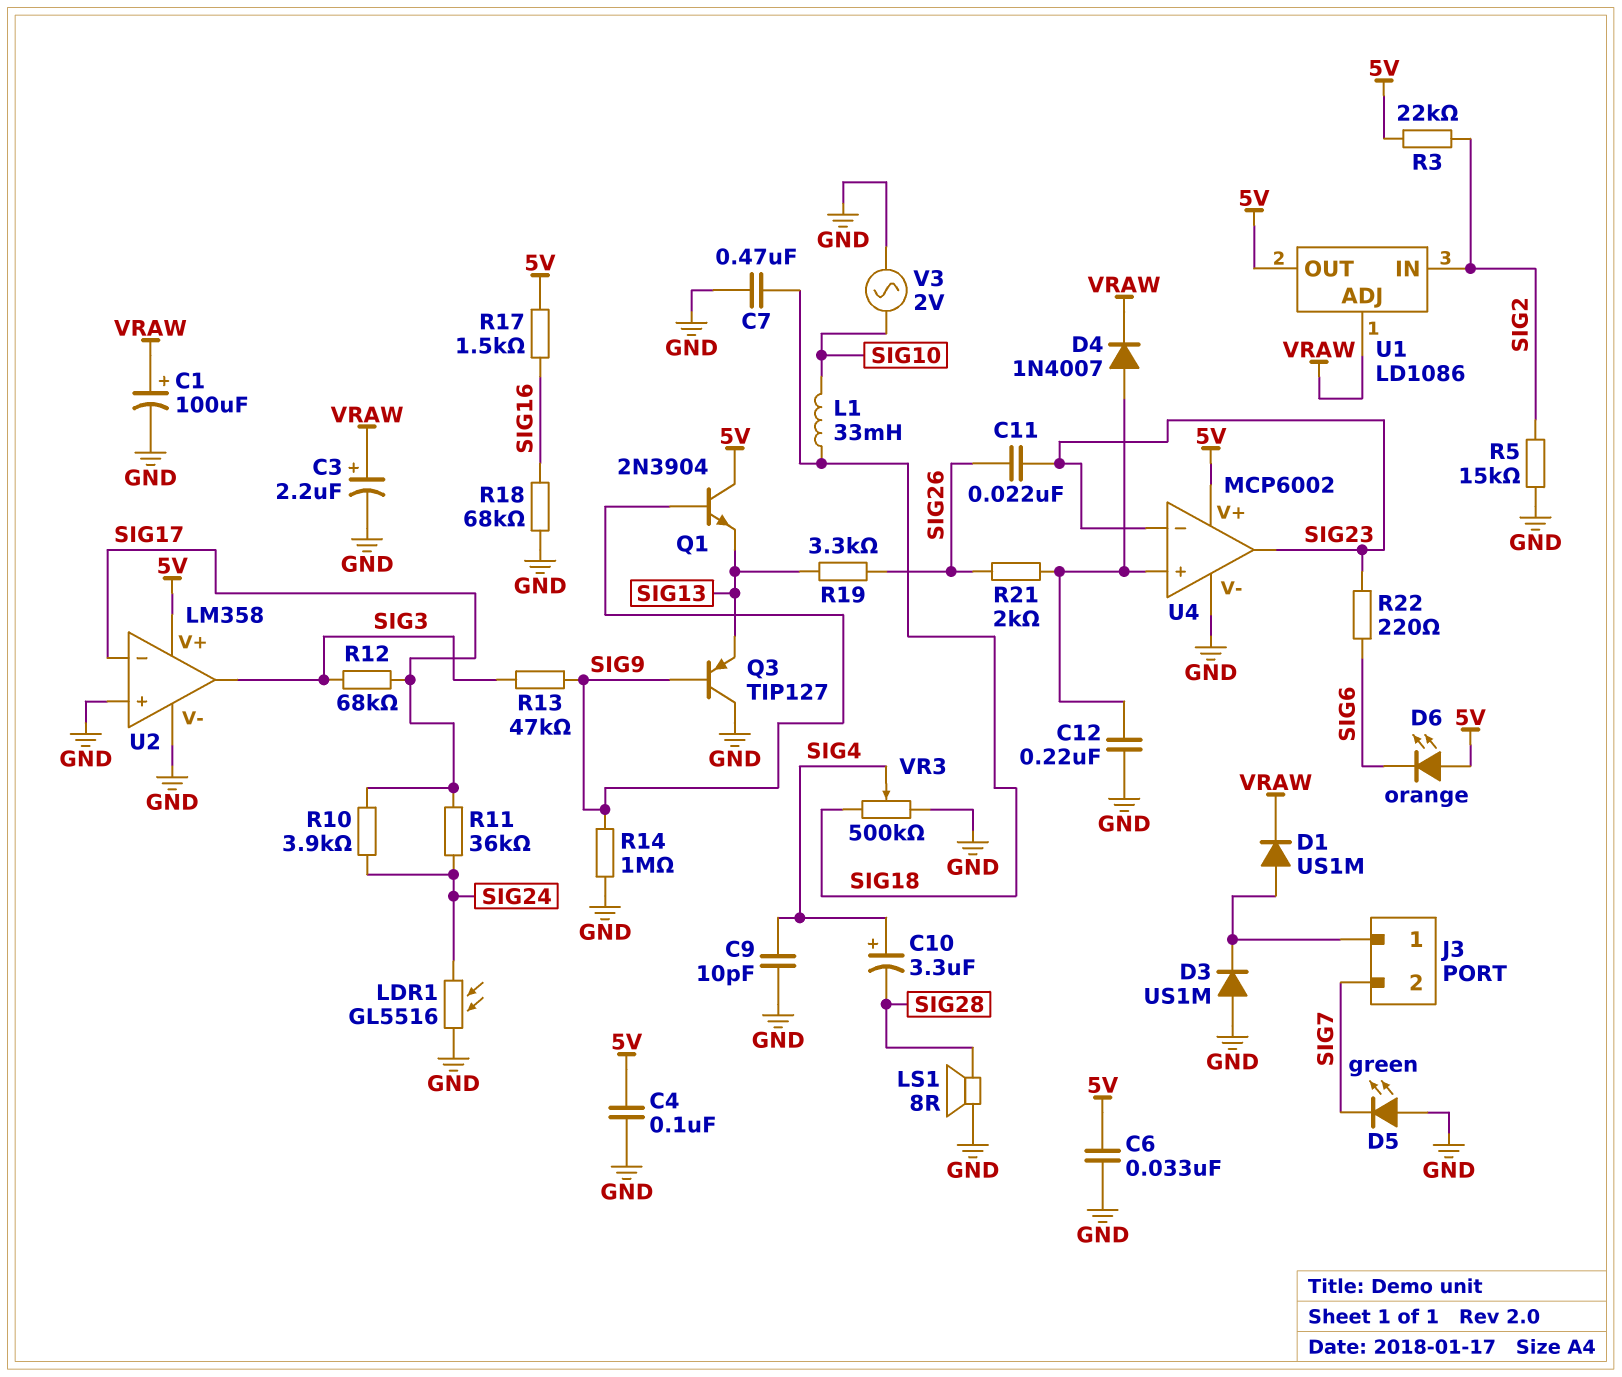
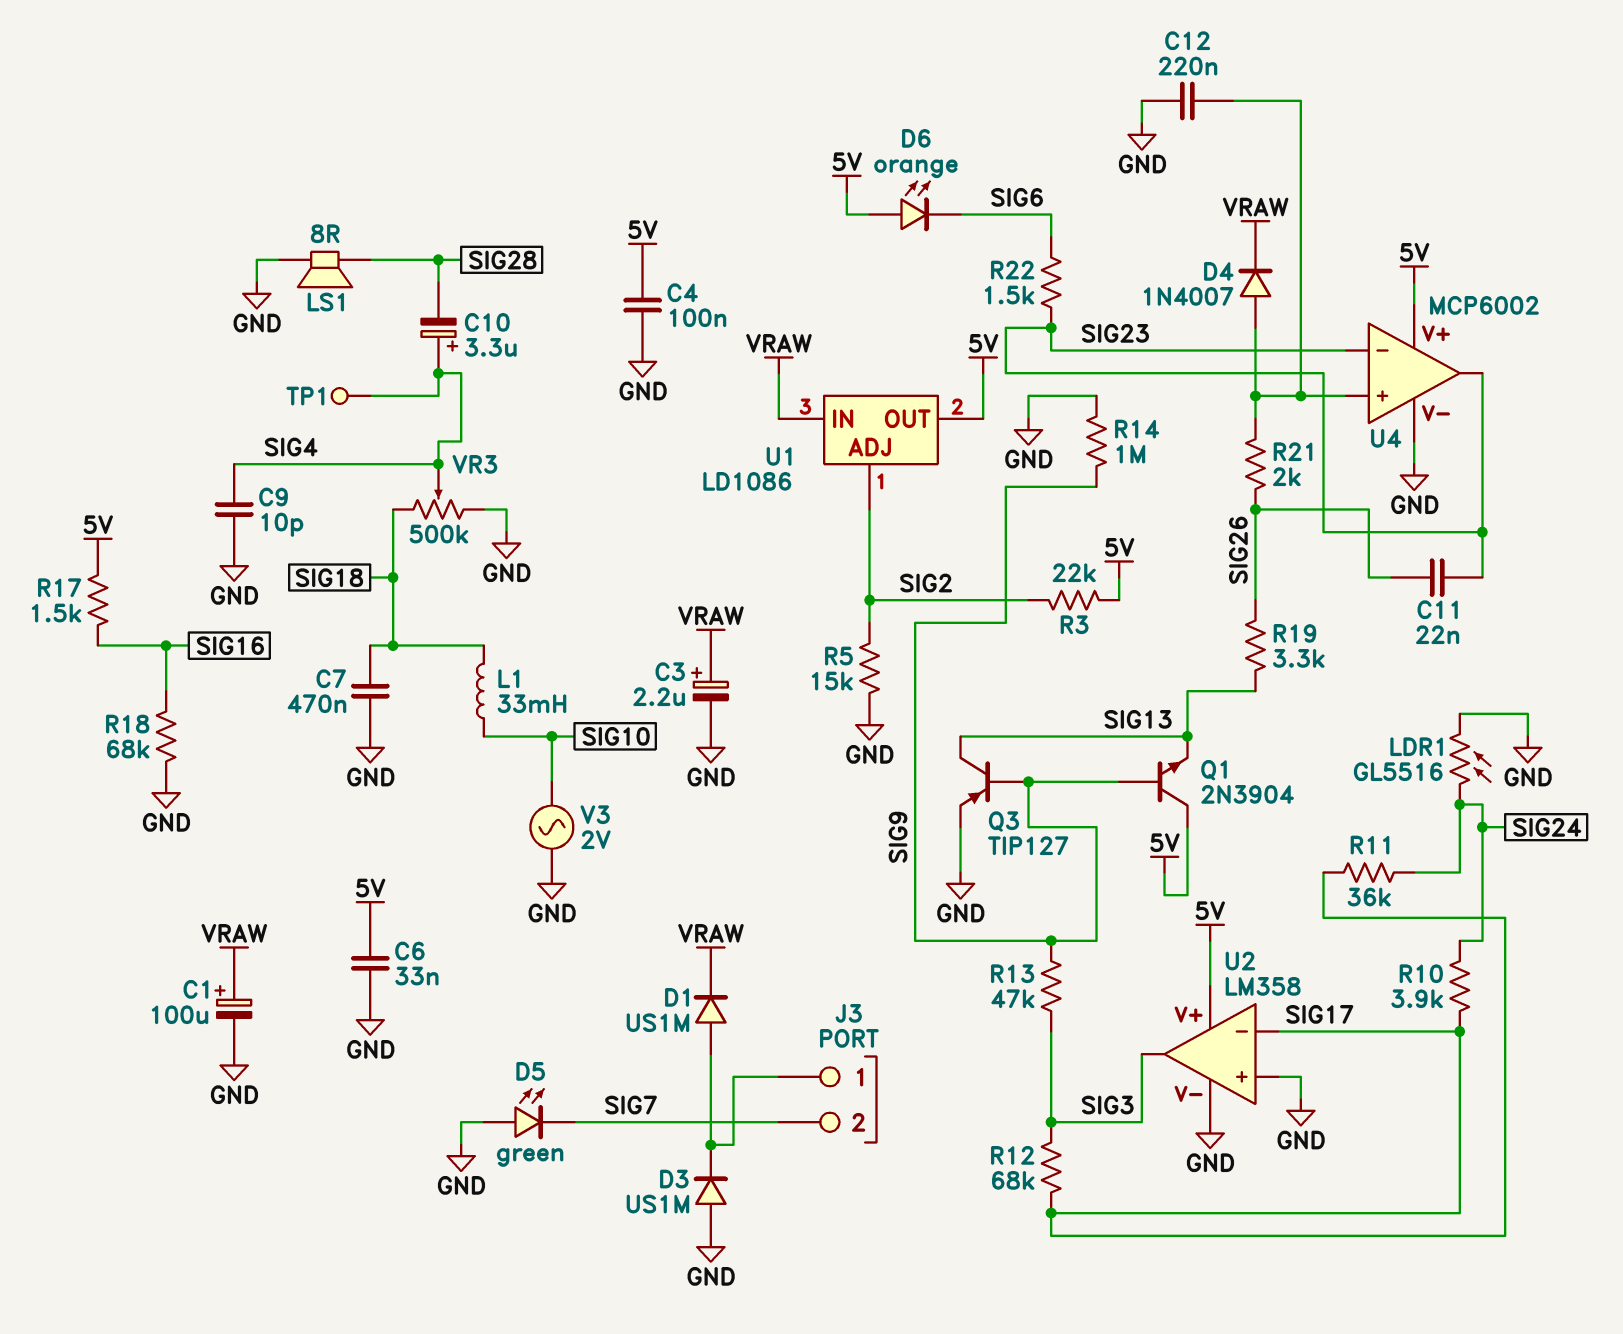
Q3: PNP TIP127 (B SIG9, C GND, E SIG13) -> PNP TIP127 (B SIG9, C SIG13, E GND)
R22: 220 (SIG6, SIG23) -> 1.5k (SIG6, SIG23)
TP1: none -> test point (SIG4)
U1 pin ADJ: VRAW -> SIG2
U1 pin IN: SIG2 -> VRAW

